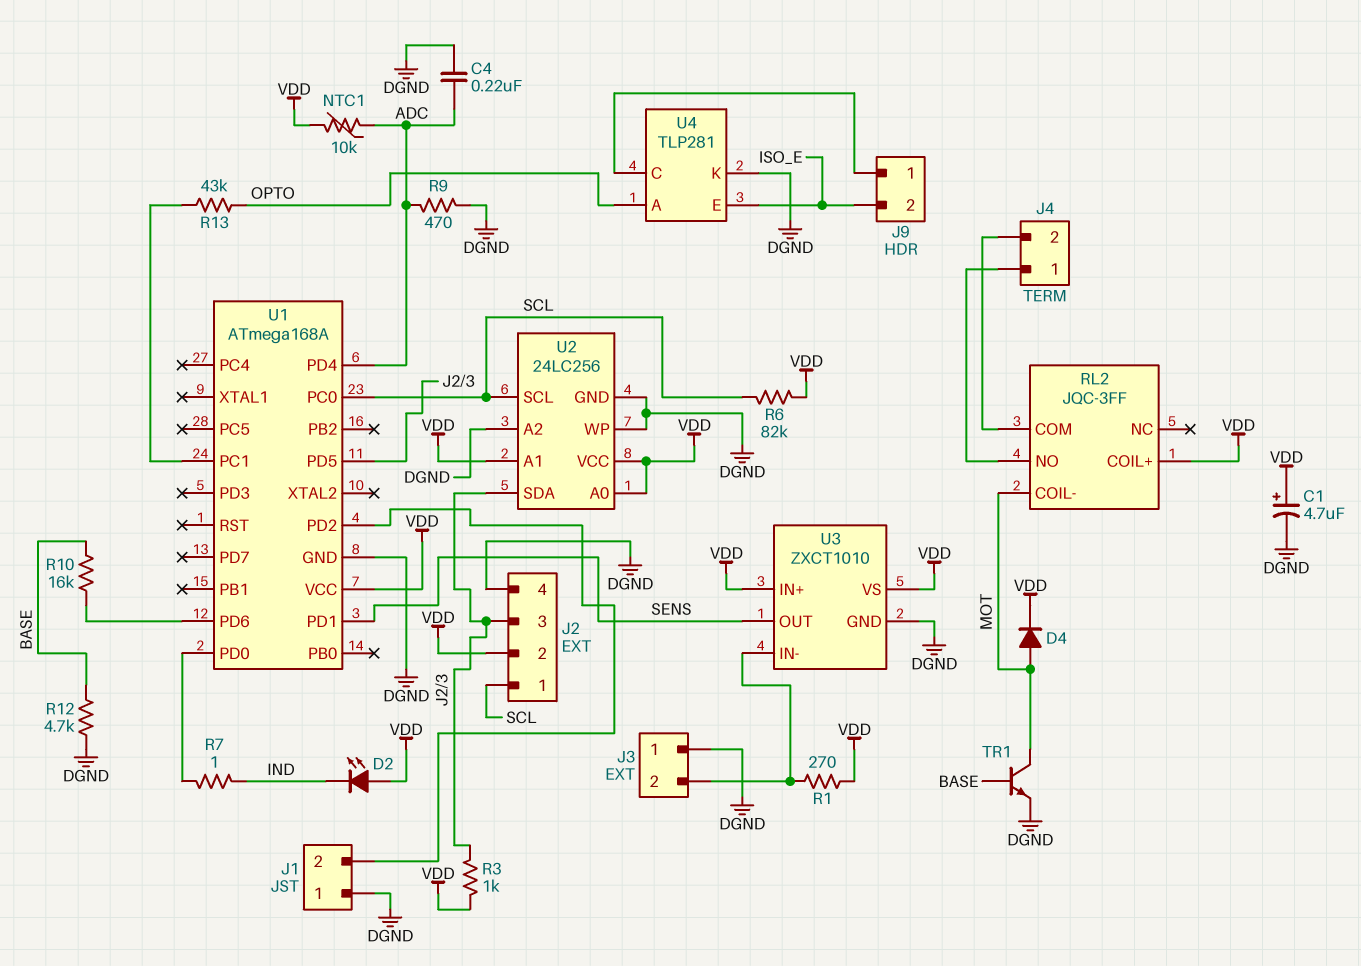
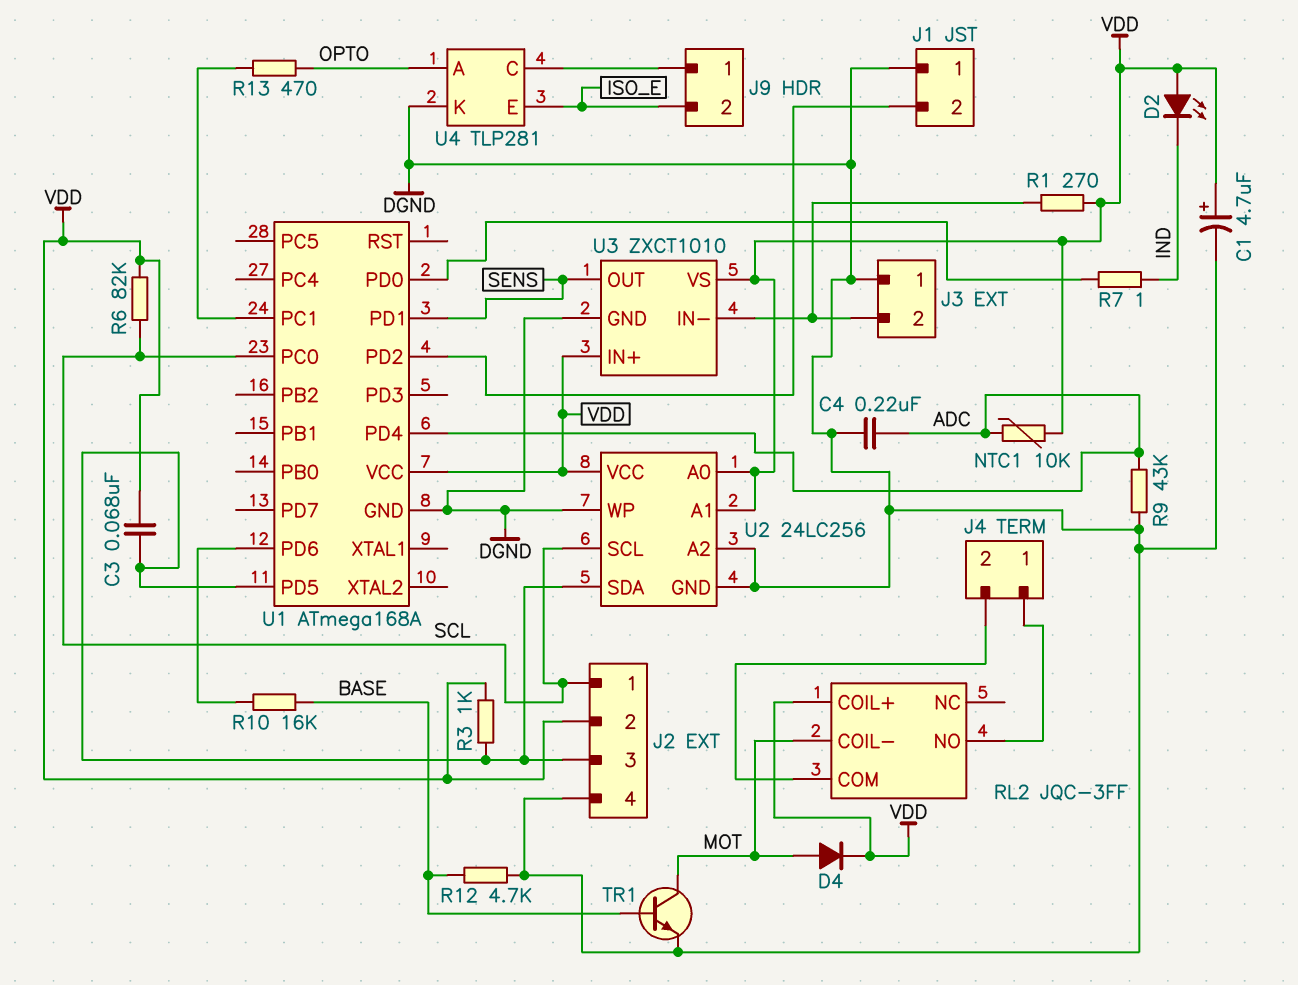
C3: none -> 68nF (J2/3, VDD)
R9: 470 (ADC, DGND) -> 43k (ADC, DGND)
R13: 43k (OPTO, U1/PC1) -> 470 (OPTO, U1/PC1)

